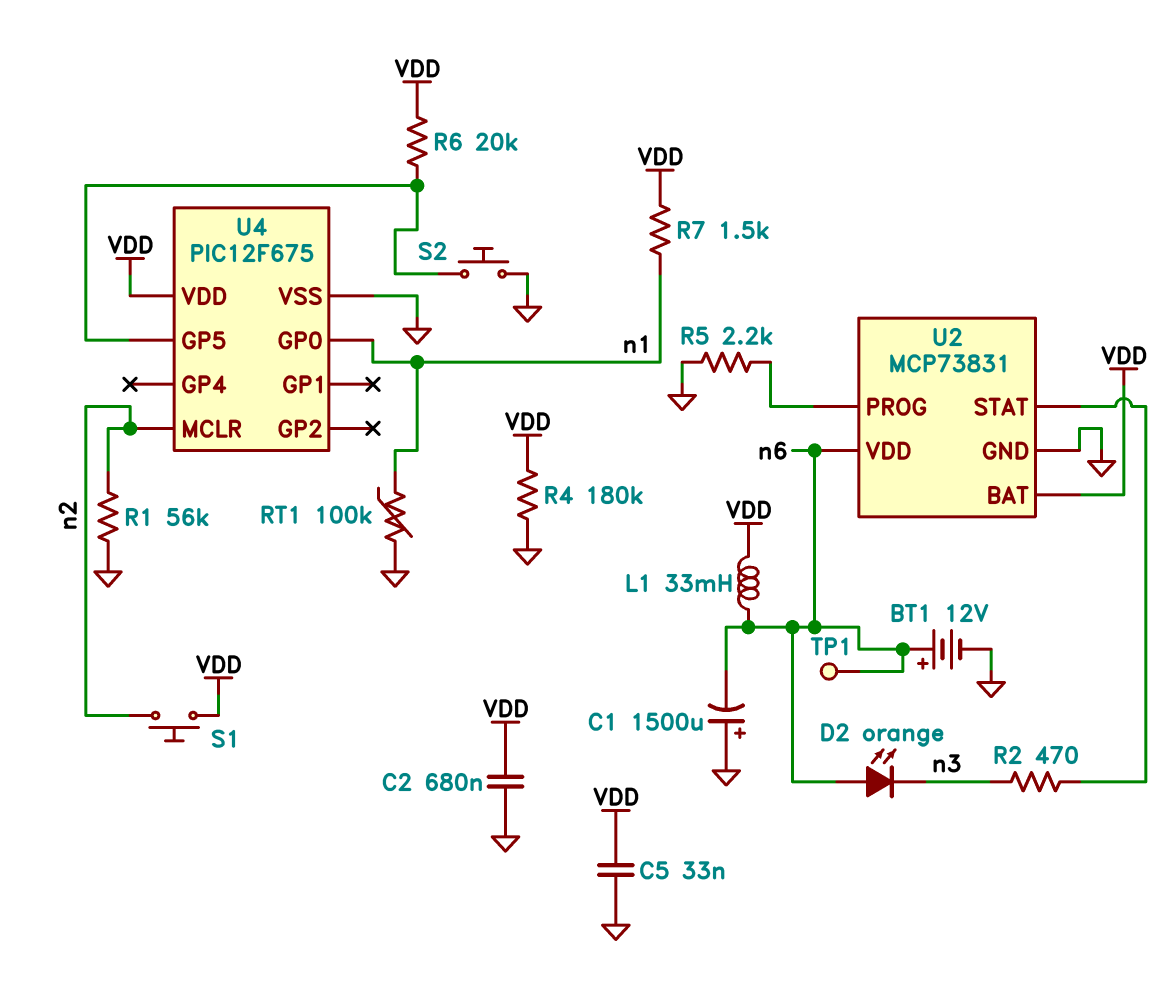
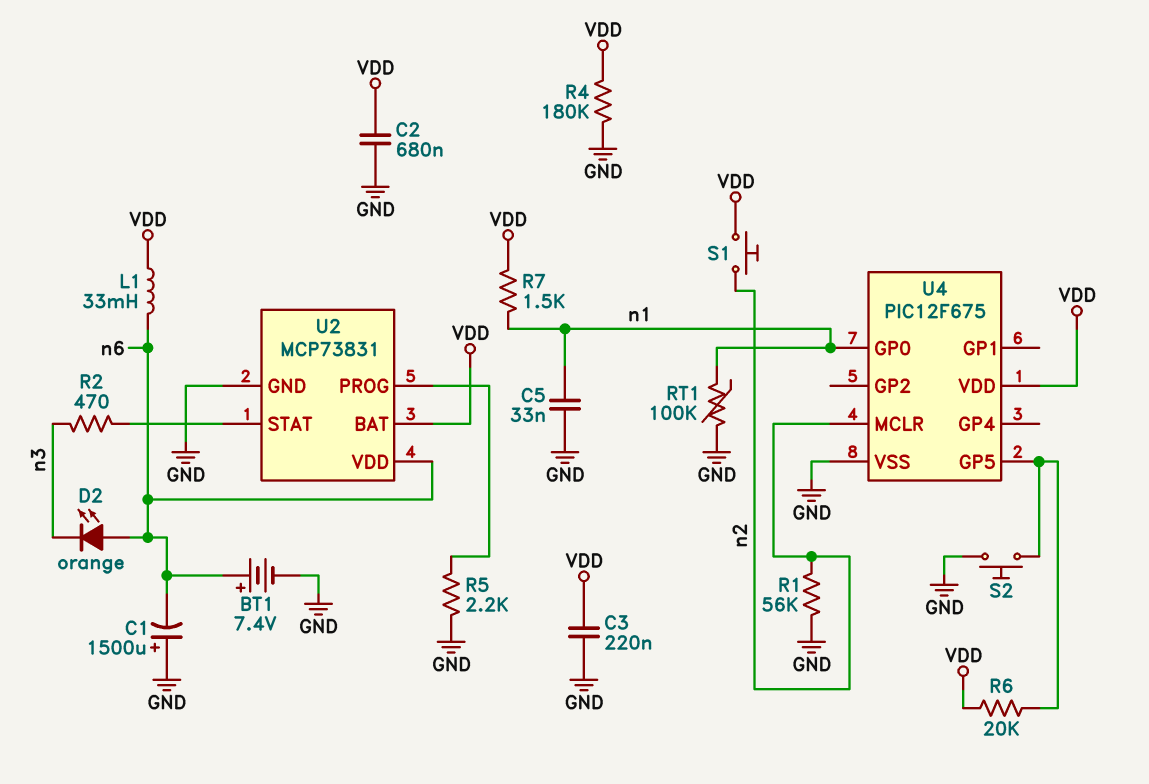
BT1: 12V (plus n6, minus GND) -> 7.4V (plus n6, minus GND)
C3: none -> 220nF (GND, VDD)
C5: 33nF (GND, VDD) -> 33nF (GND, n1)
TP1: test point (n6) -> none

